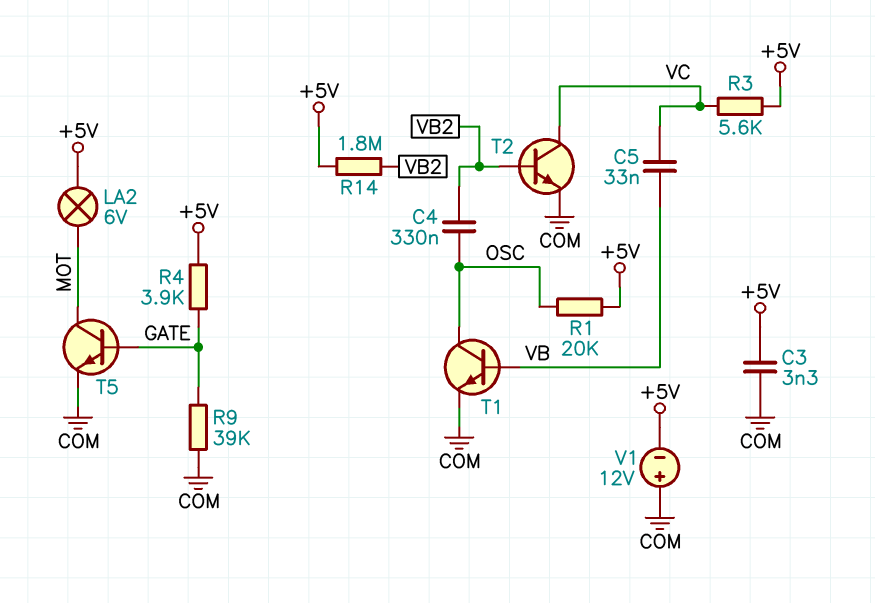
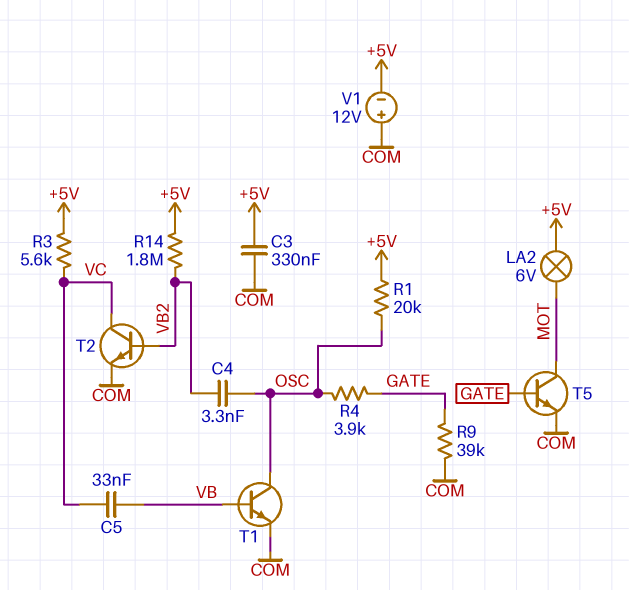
C3: 3.3nF (+5V, COM) -> 330nF (+5V, COM)
C4: 330nF (OSC, VB2) -> 3.3nF (OSC, VB2)
R4: 3.9k (+5V, GATE) -> 3.9k (GATE, OSC)

